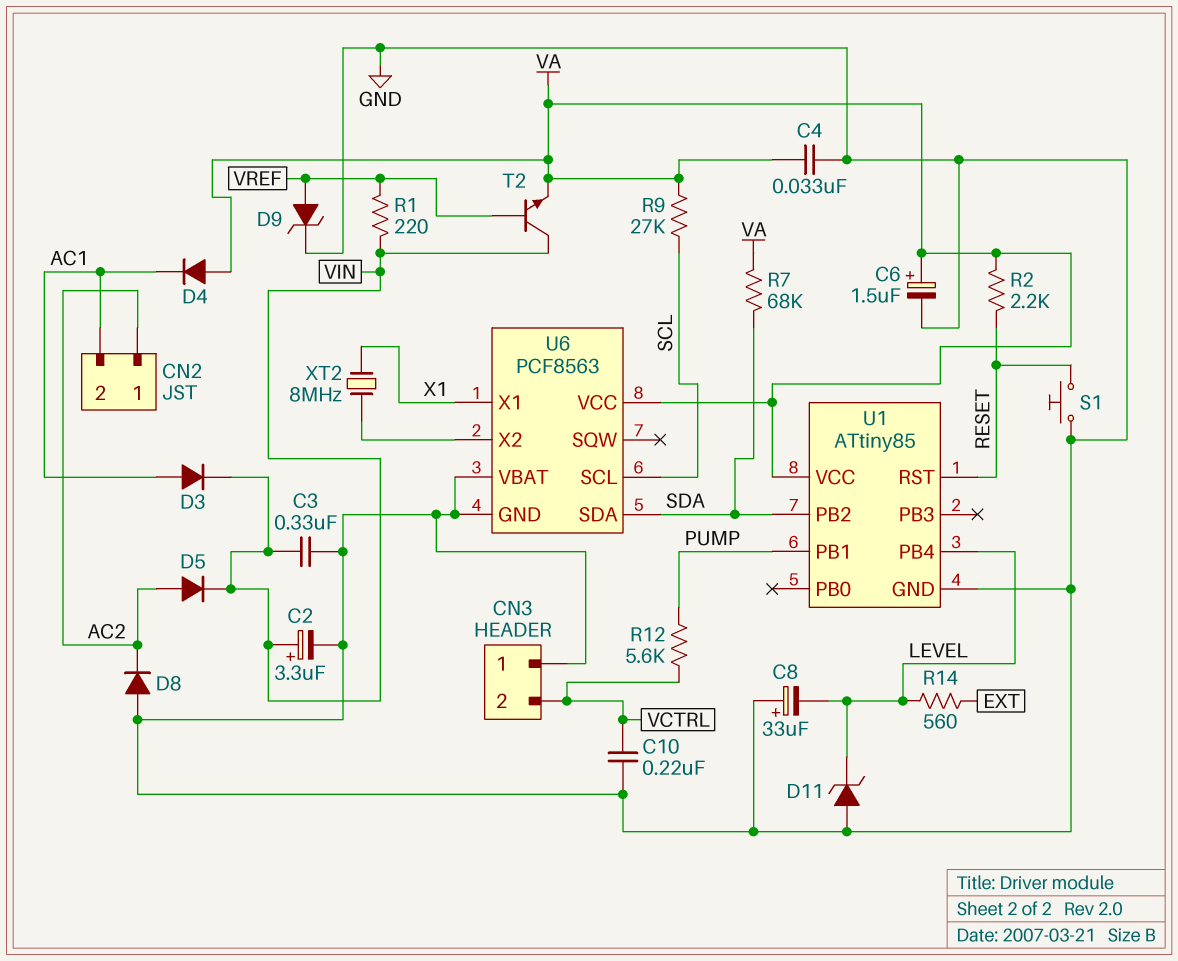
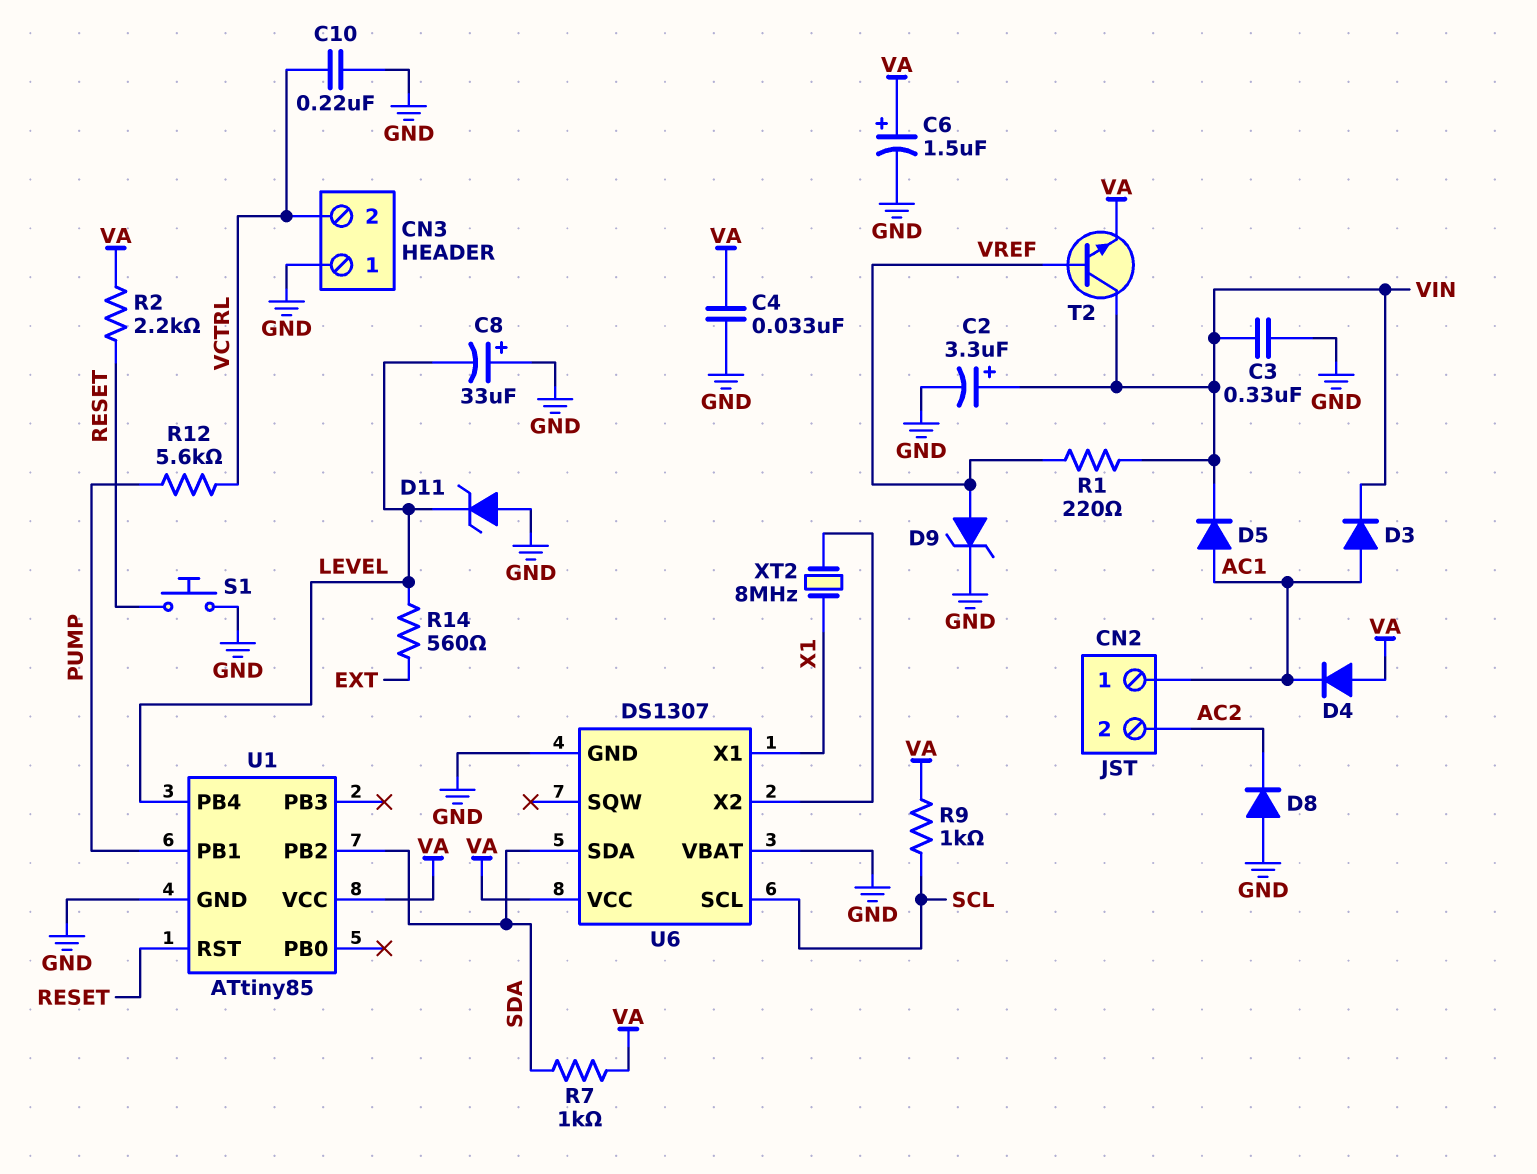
CN2 pin 1: AC2 -> AC1
CN2 pin 2: AC1 -> AC2
D5: diode (A AC2, K VIN) -> diode (A AC1, K VIN)
R7: 68k (SDA, VA) -> 1k (SDA, VA)
R9: 27k (SCL, VA) -> 1k (SCL, VA)
U6: PCF8563 -> DS1307

